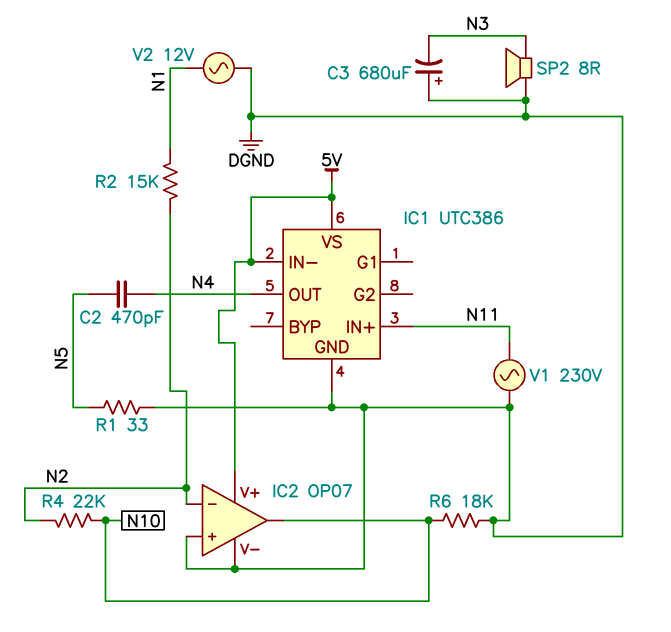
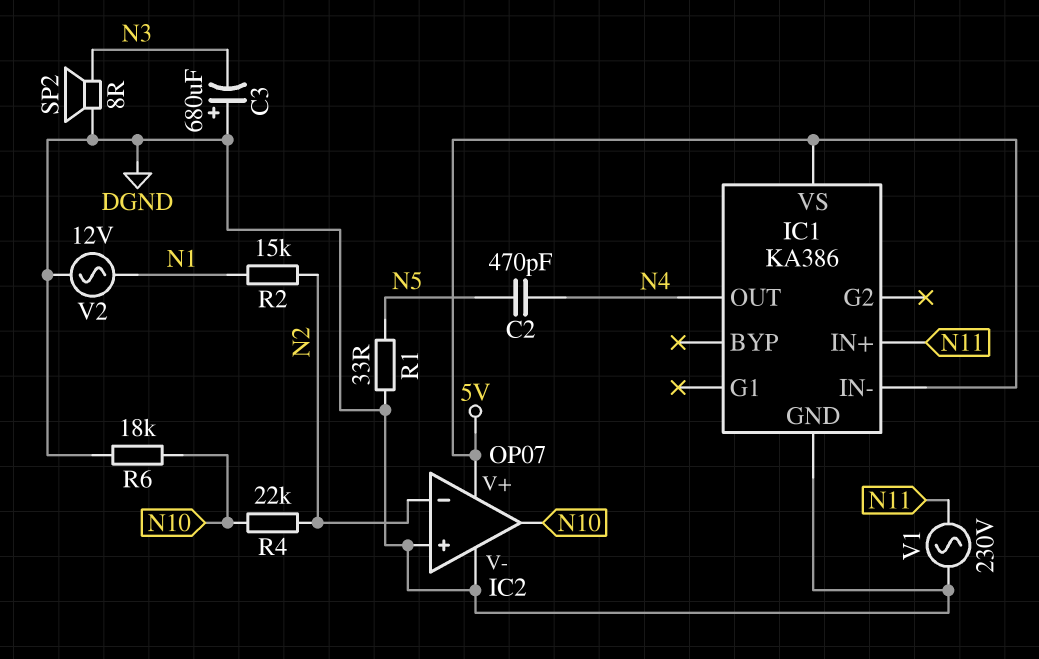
IC1: UTC386 -> KA386

